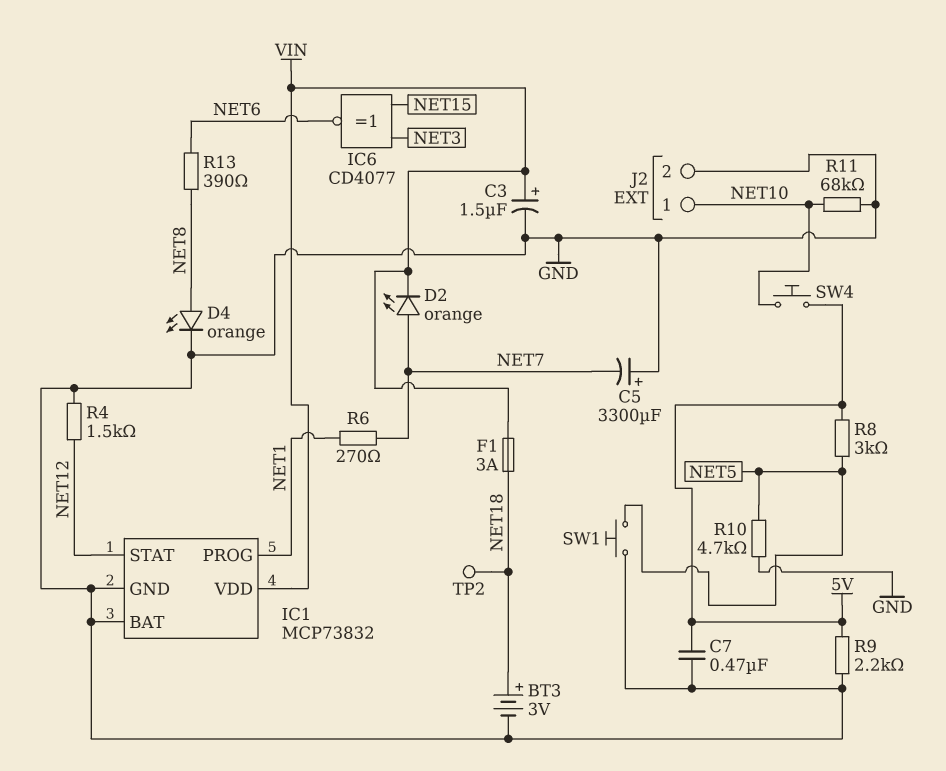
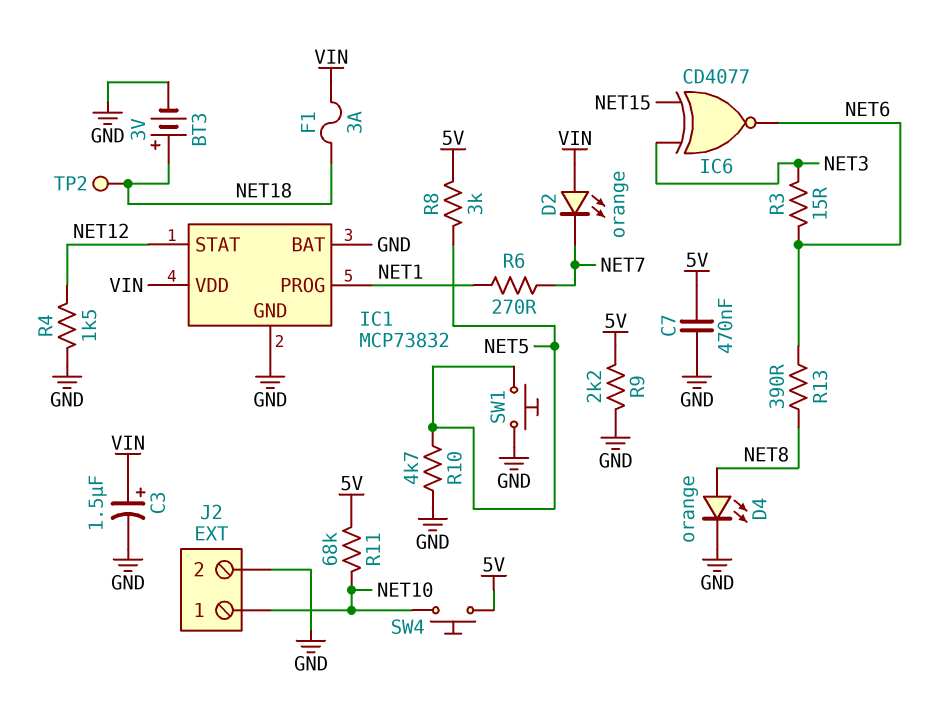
C5: 3300uF (plus GND, minus NET7) -> none
D2: LED orange (A NET7, K VIN) -> LED orange (A VIN, K NET7)
R3: none -> 15 (NET3, NET6)
R11: 68k (GND, NET10) -> 68k (5V, NET10)

